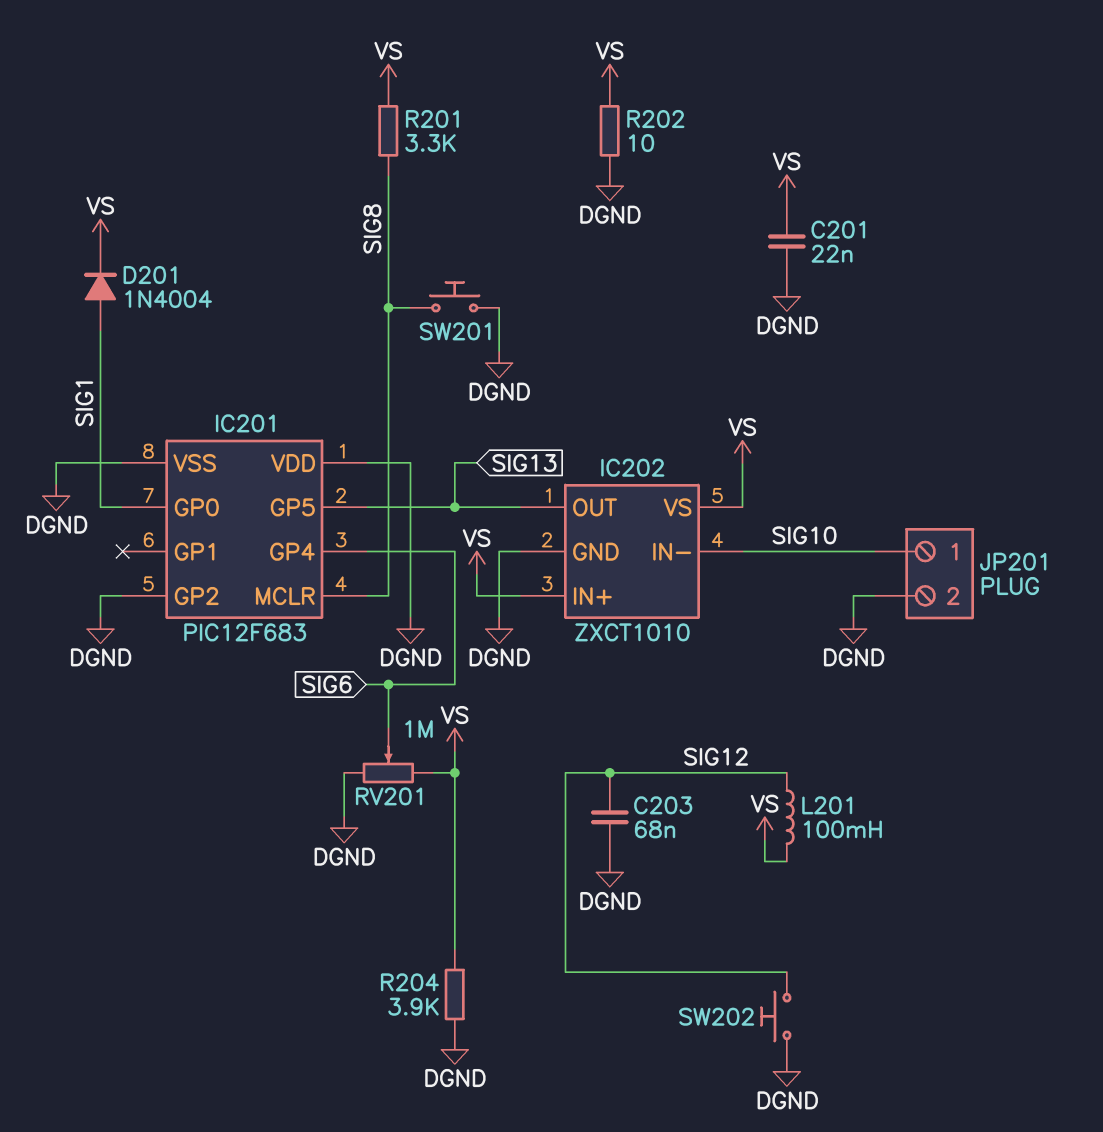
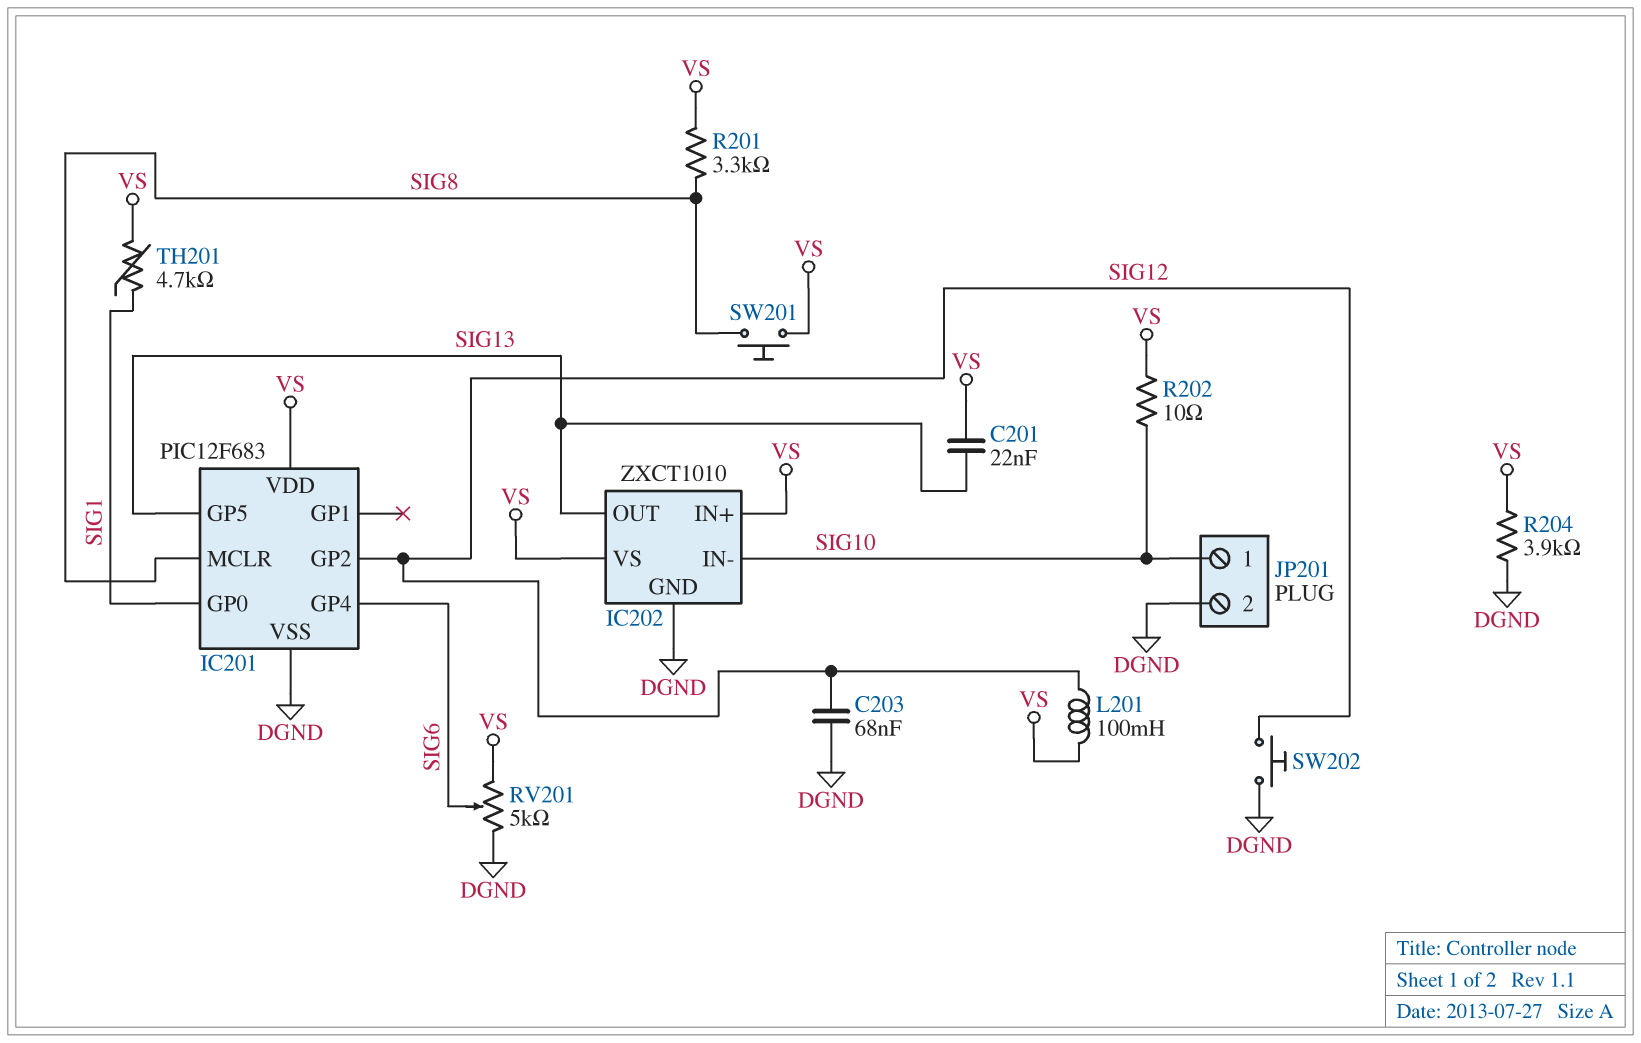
C201: 22nF (DGND, VS) -> 22nF (SIG13, VS)
D201: diode 1N4004 (A SIG1, K VS) -> none
IC201 pin GP2: DGND -> SIG12
IC201 pin VDD: DGND -> VS
R202: 10 (DGND, VS) -> 10 (SIG10, VS)
RV201: 1M (DGND, VS, wiper SIG6) -> 5k (DGND, VS, wiper SIG6)
SW201: button (DGND, SIG8) -> button (SIG8, VS)
TH201: none -> 4.7k (SIG1, VS)

